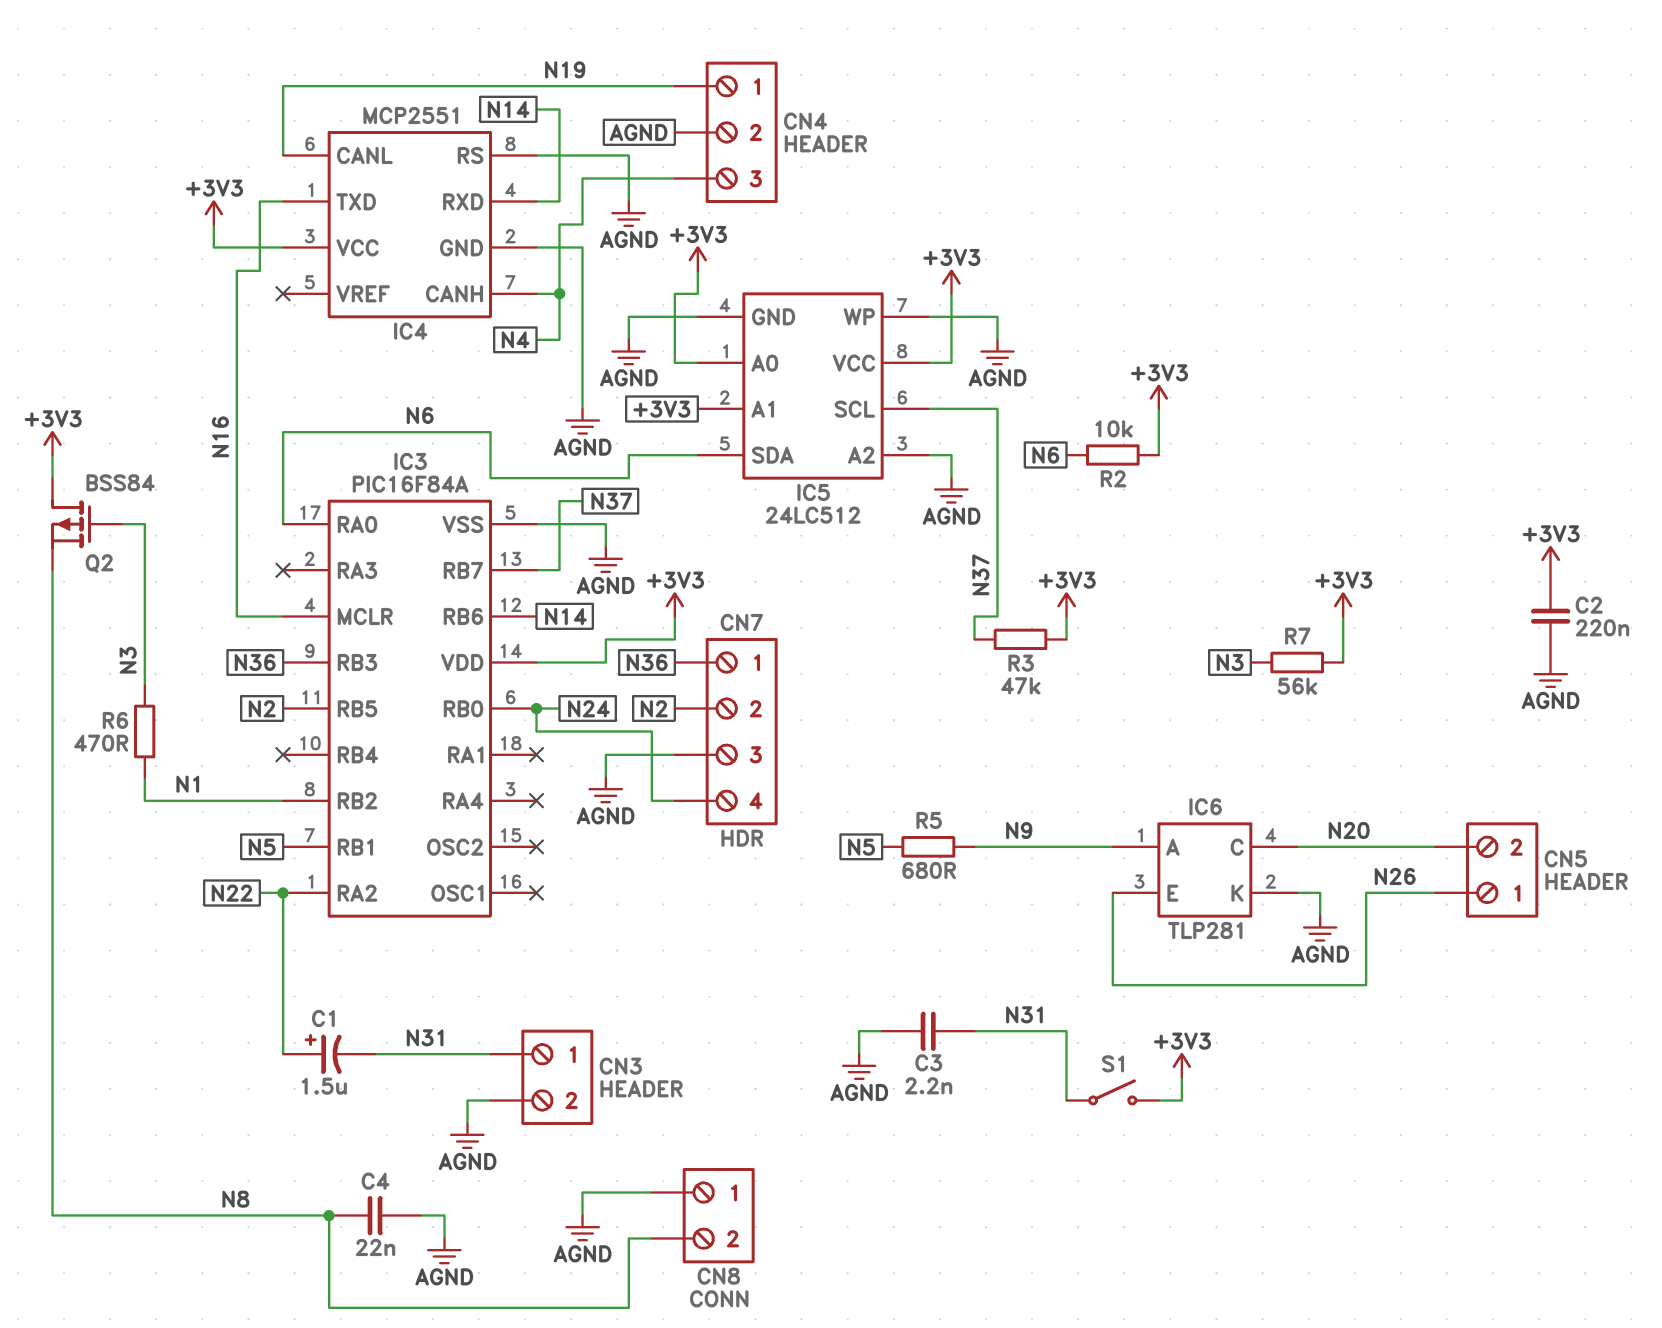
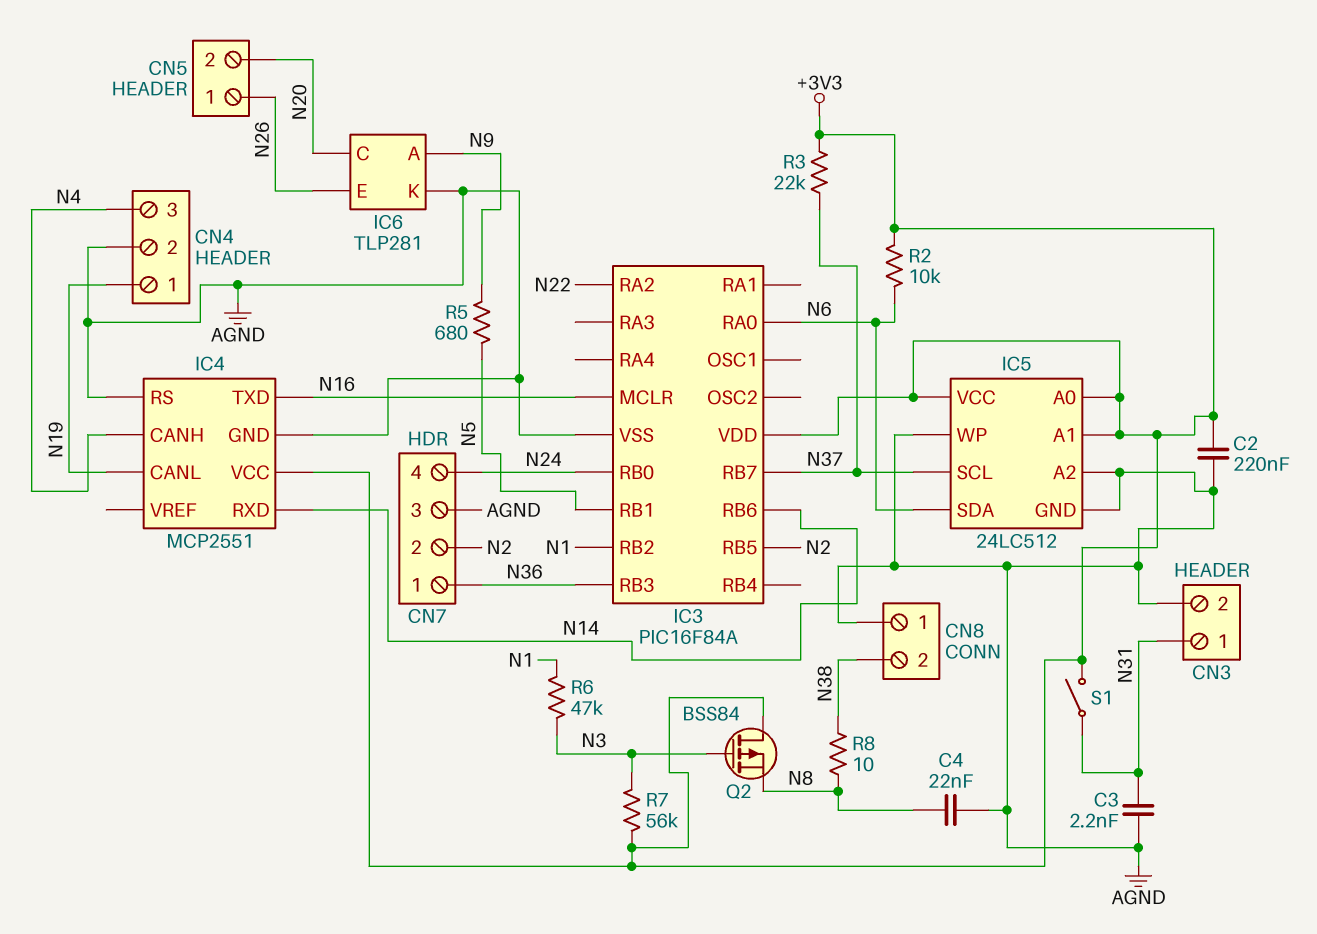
C1: 1.5uF (plus N22, minus N31) -> none
CN8 pin 2: N8 -> N38
R3: 47k (+3V3, N37) -> 22k (+3V3, N37)
R6: 470 (N1, N3) -> 47k (N1, N3)
R8: none -> 10 (N8, N38)

